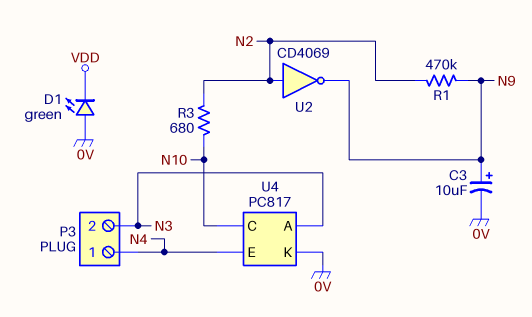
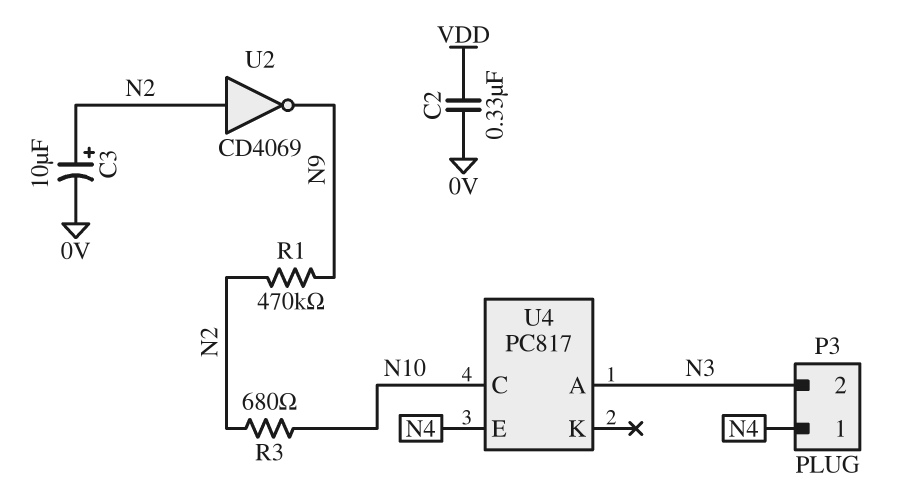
C2: none -> 330nF (0V, VDD)
C3: 10uF (plus N9, minus 0V) -> 10uF (plus N2, minus 0V)
D1: LED green (A 0V, K VDD) -> none
U4 pin K: 0V -> none

